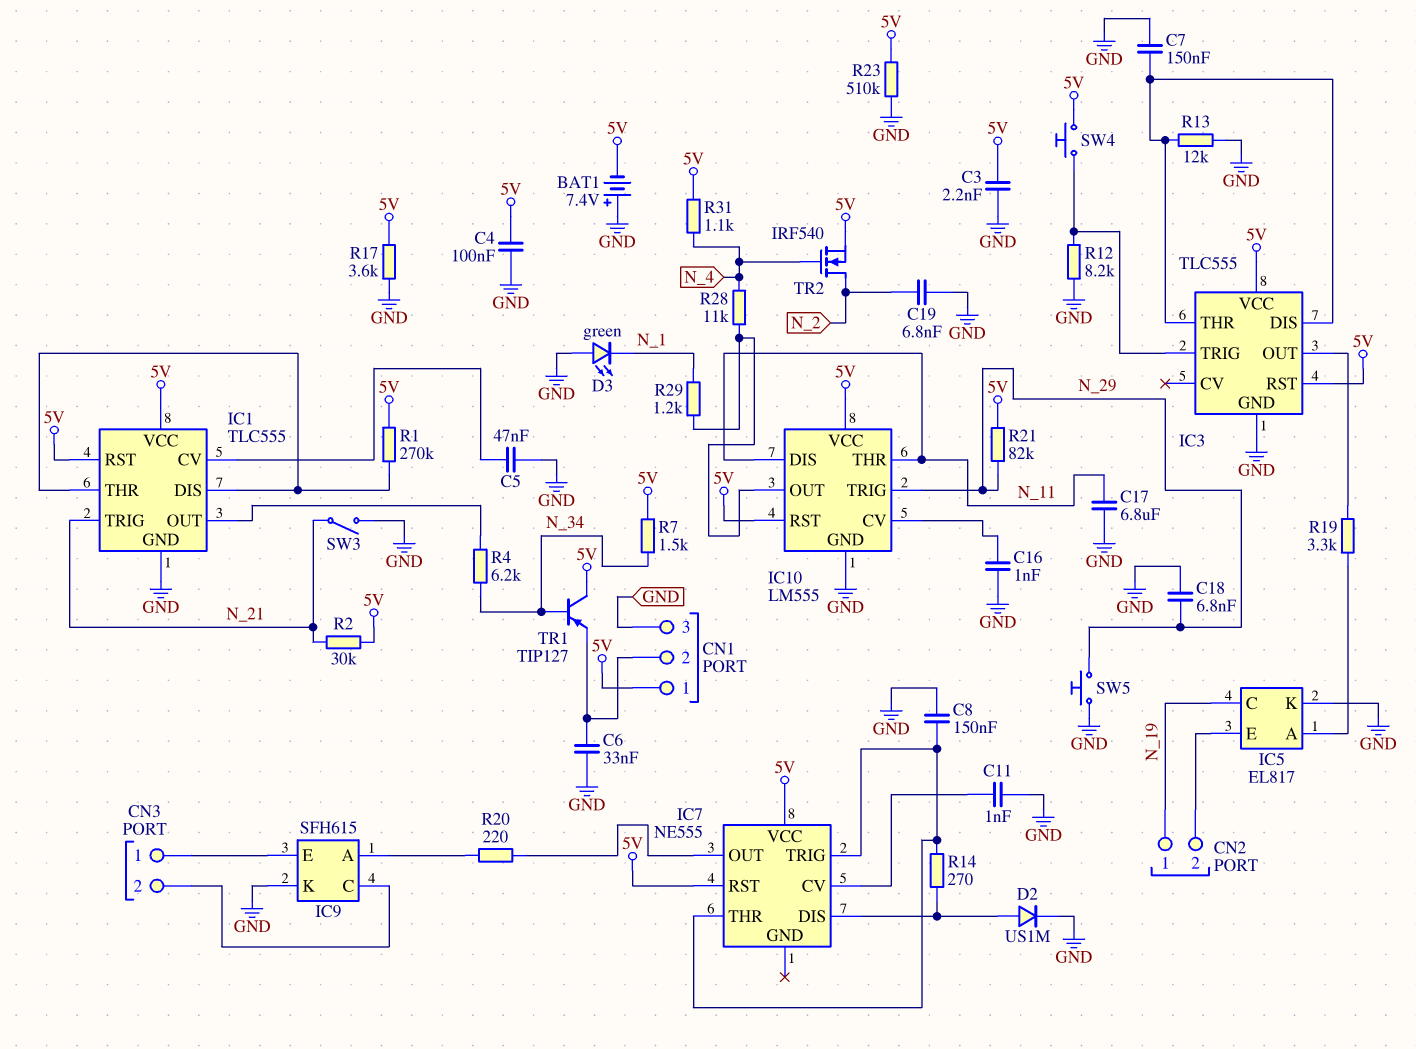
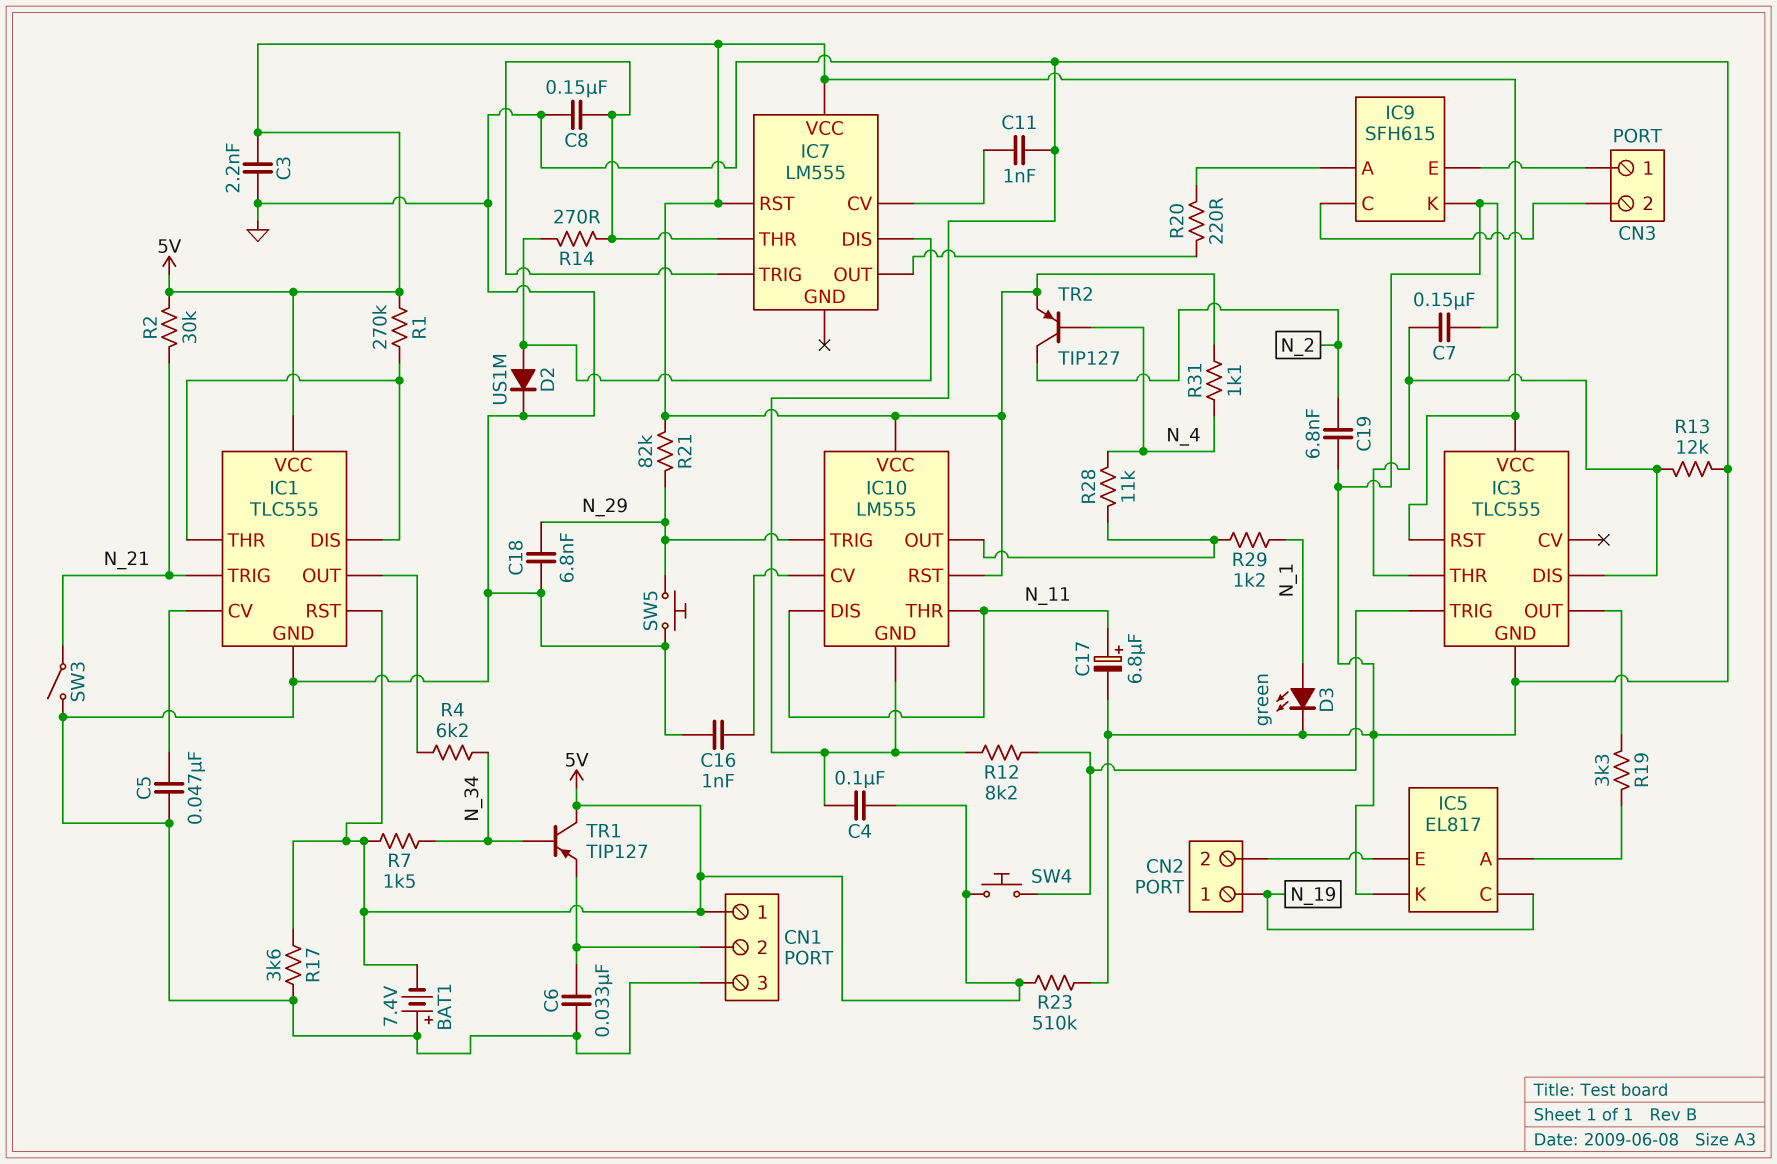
C17: 6.8uF (GND, N_11) -> 6.8uF (plus N_11, minus GND)
D3: LED green (A GND, K N_1) -> LED green (A N_1, K GND)
IC7: NE555 -> LM555
TR2: NMOS IRF540 (G N_4, D N_2, S 5V) -> PNP TIP127 (B N_4, C N_2, E 5V)

